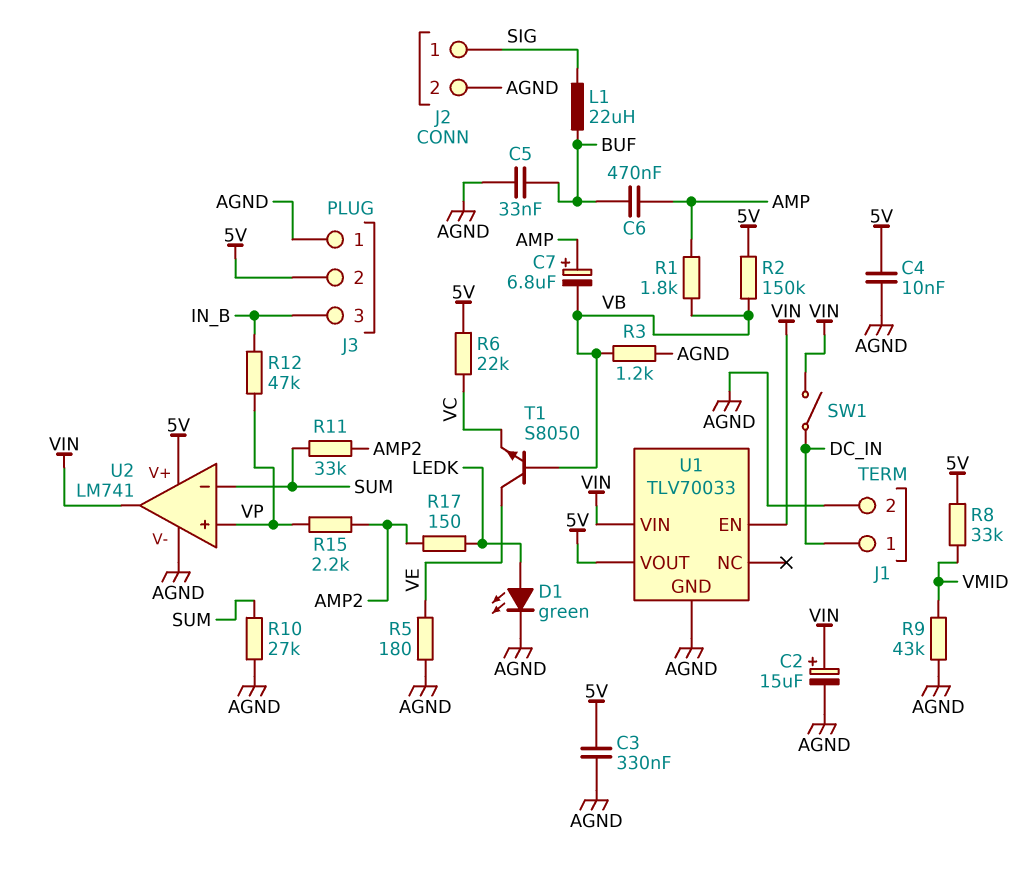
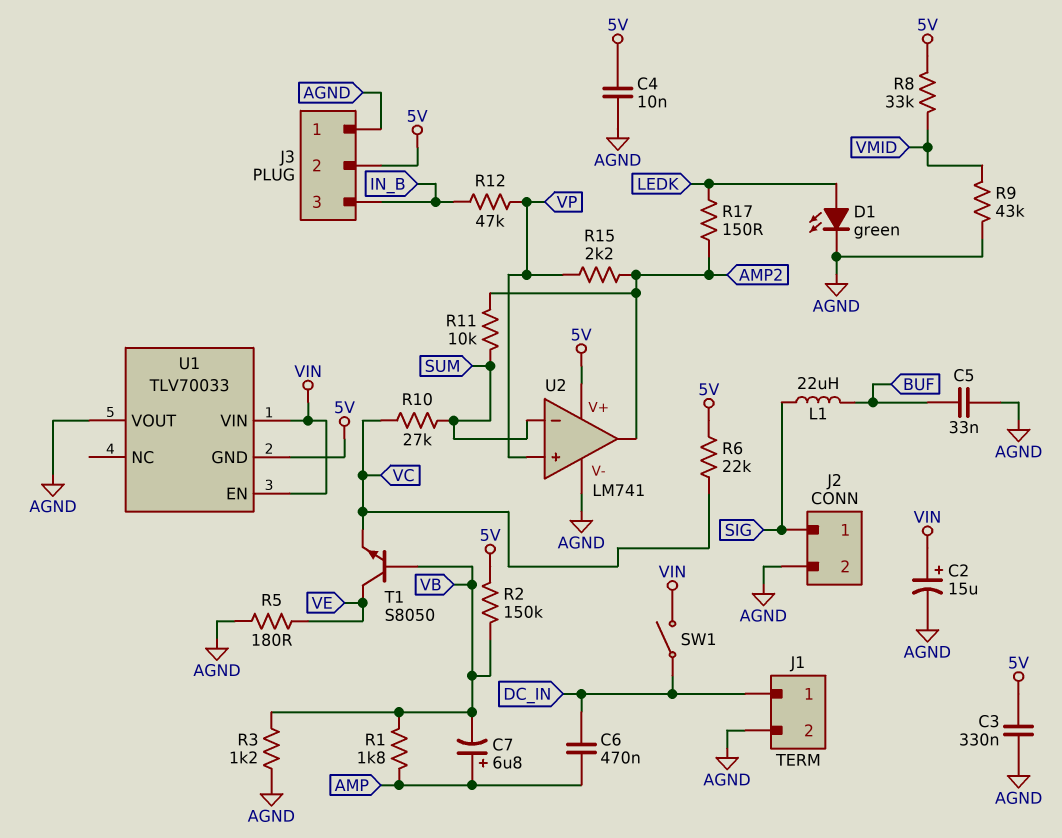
C6: 470nF (AMP, BUF) -> 470nF (AMP, DC_IN)
R10: 27k (AGND, SUM) -> 27k (SUM, VC)
R11: 33k (AMP2, SUM) -> 10k (AMP2, SUM)
U1 pin GND: AGND -> 5V
U1 pin VOUT: 5V -> AGND
U2 pin out: VIN -> AMP2

